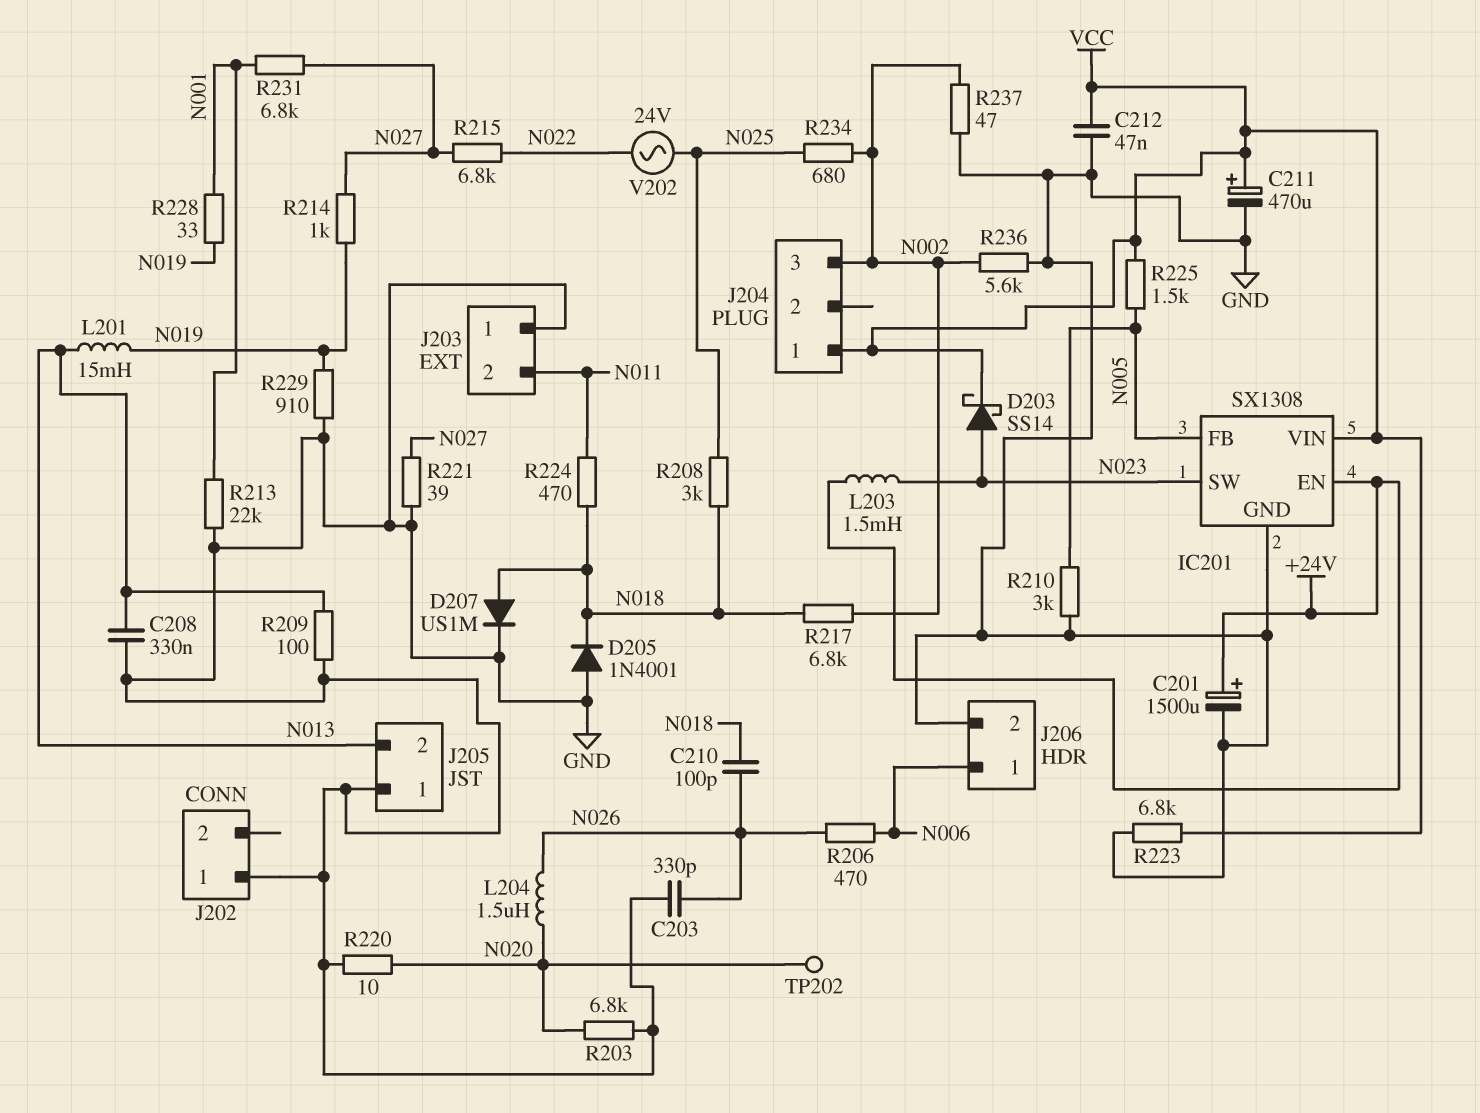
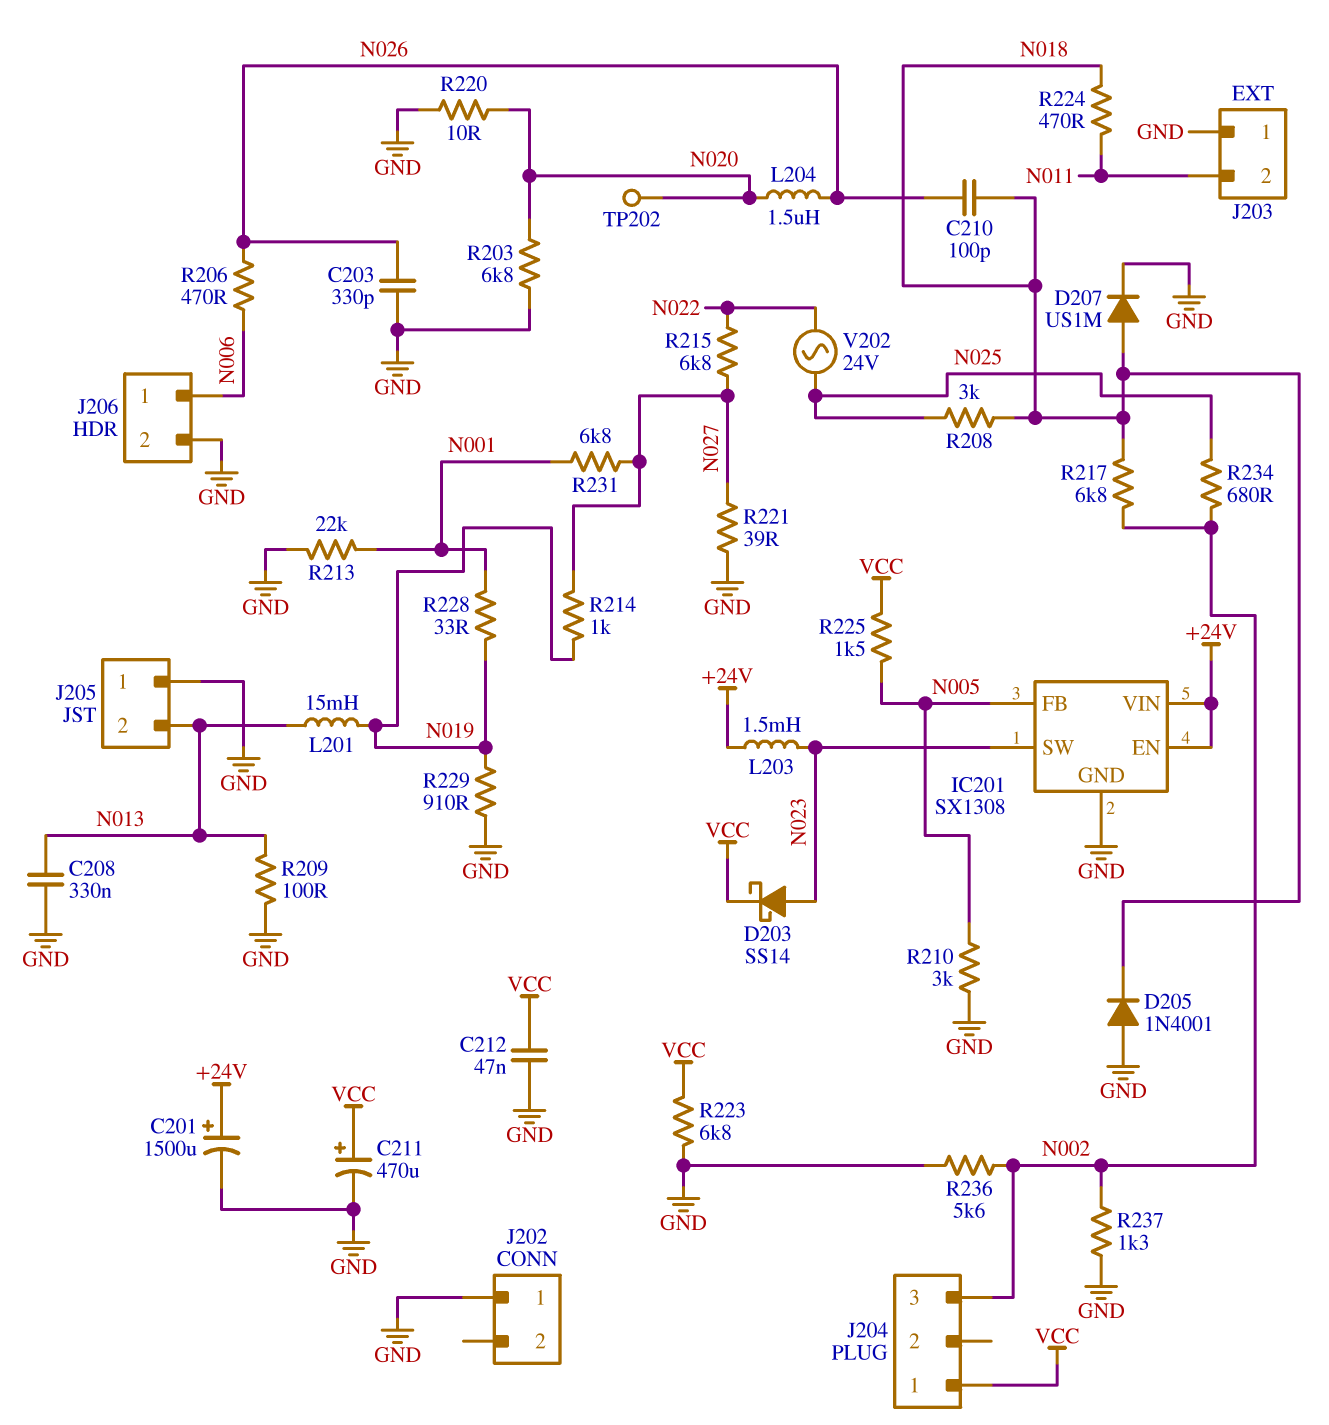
IC201 pin VIN: VCC -> +24V
R237: 47 (GND, N002) -> 1.3k (GND, N002)

